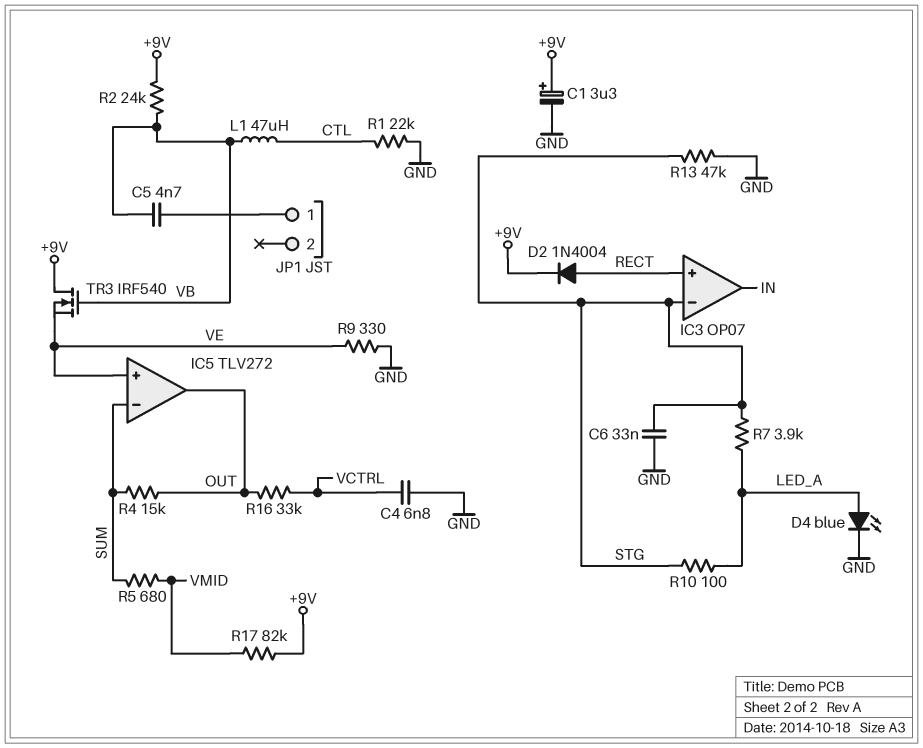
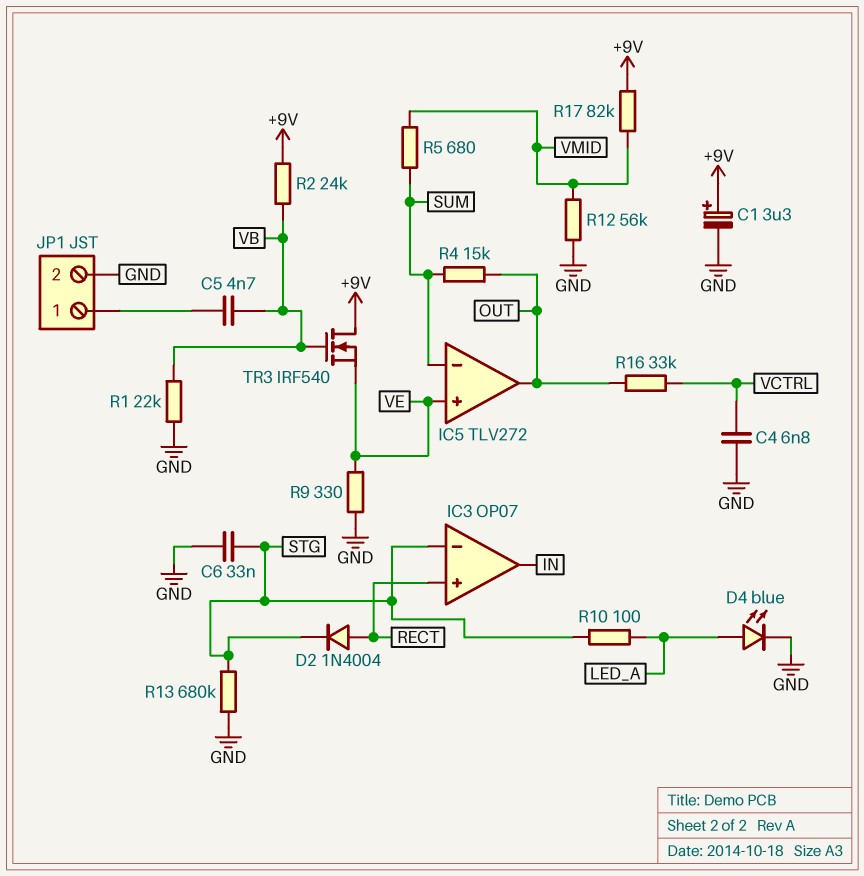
D2: diode 1N4004 (A RECT, K +9V) -> diode 1N4004 (A RECT, K STG)
JP1 pin 2: none -> GND
L1: 47uH (CTL, VB) -> none
R1: 22k (CTL, GND) -> 22k (GND, VB)
R7: 3.9k (LED_A, STG) -> none
R12: none -> 56k (GND, VMID)
R13: 47k (GND, STG) -> 680k (GND, STG)

